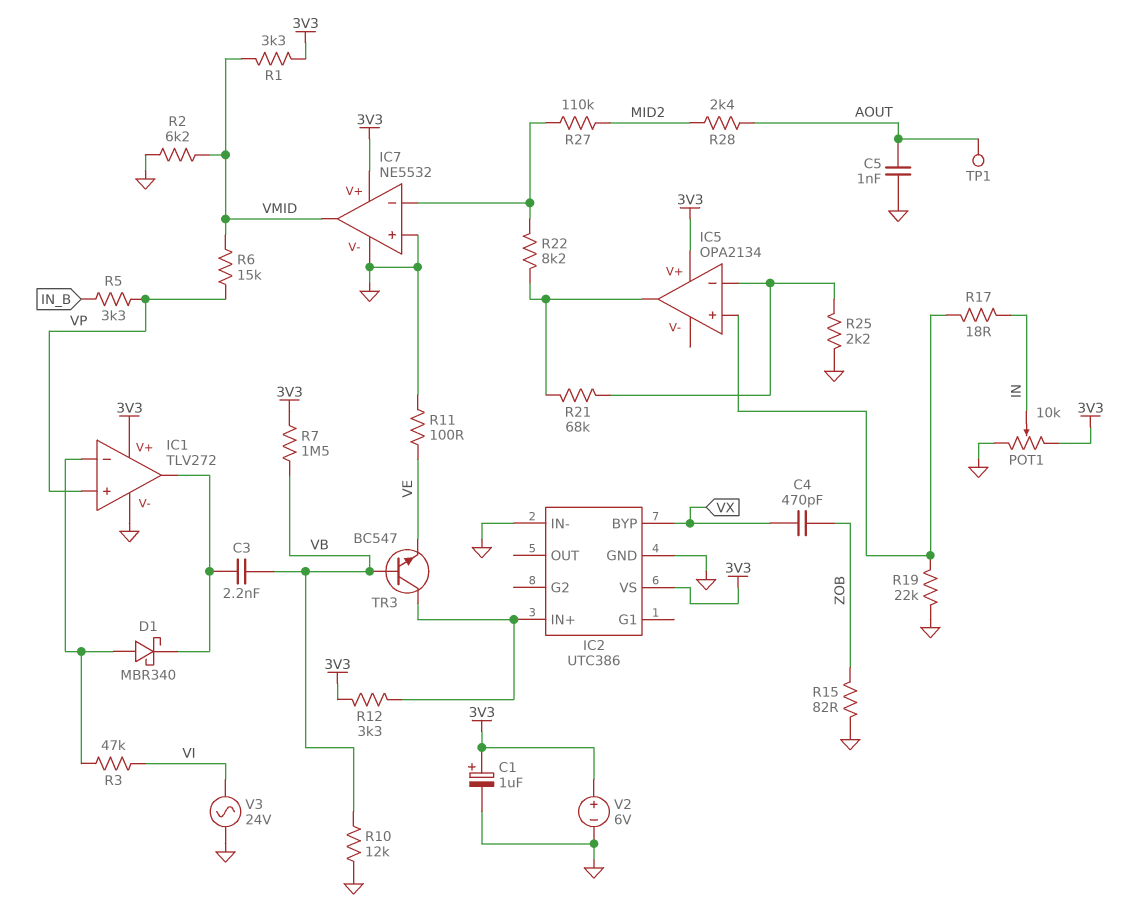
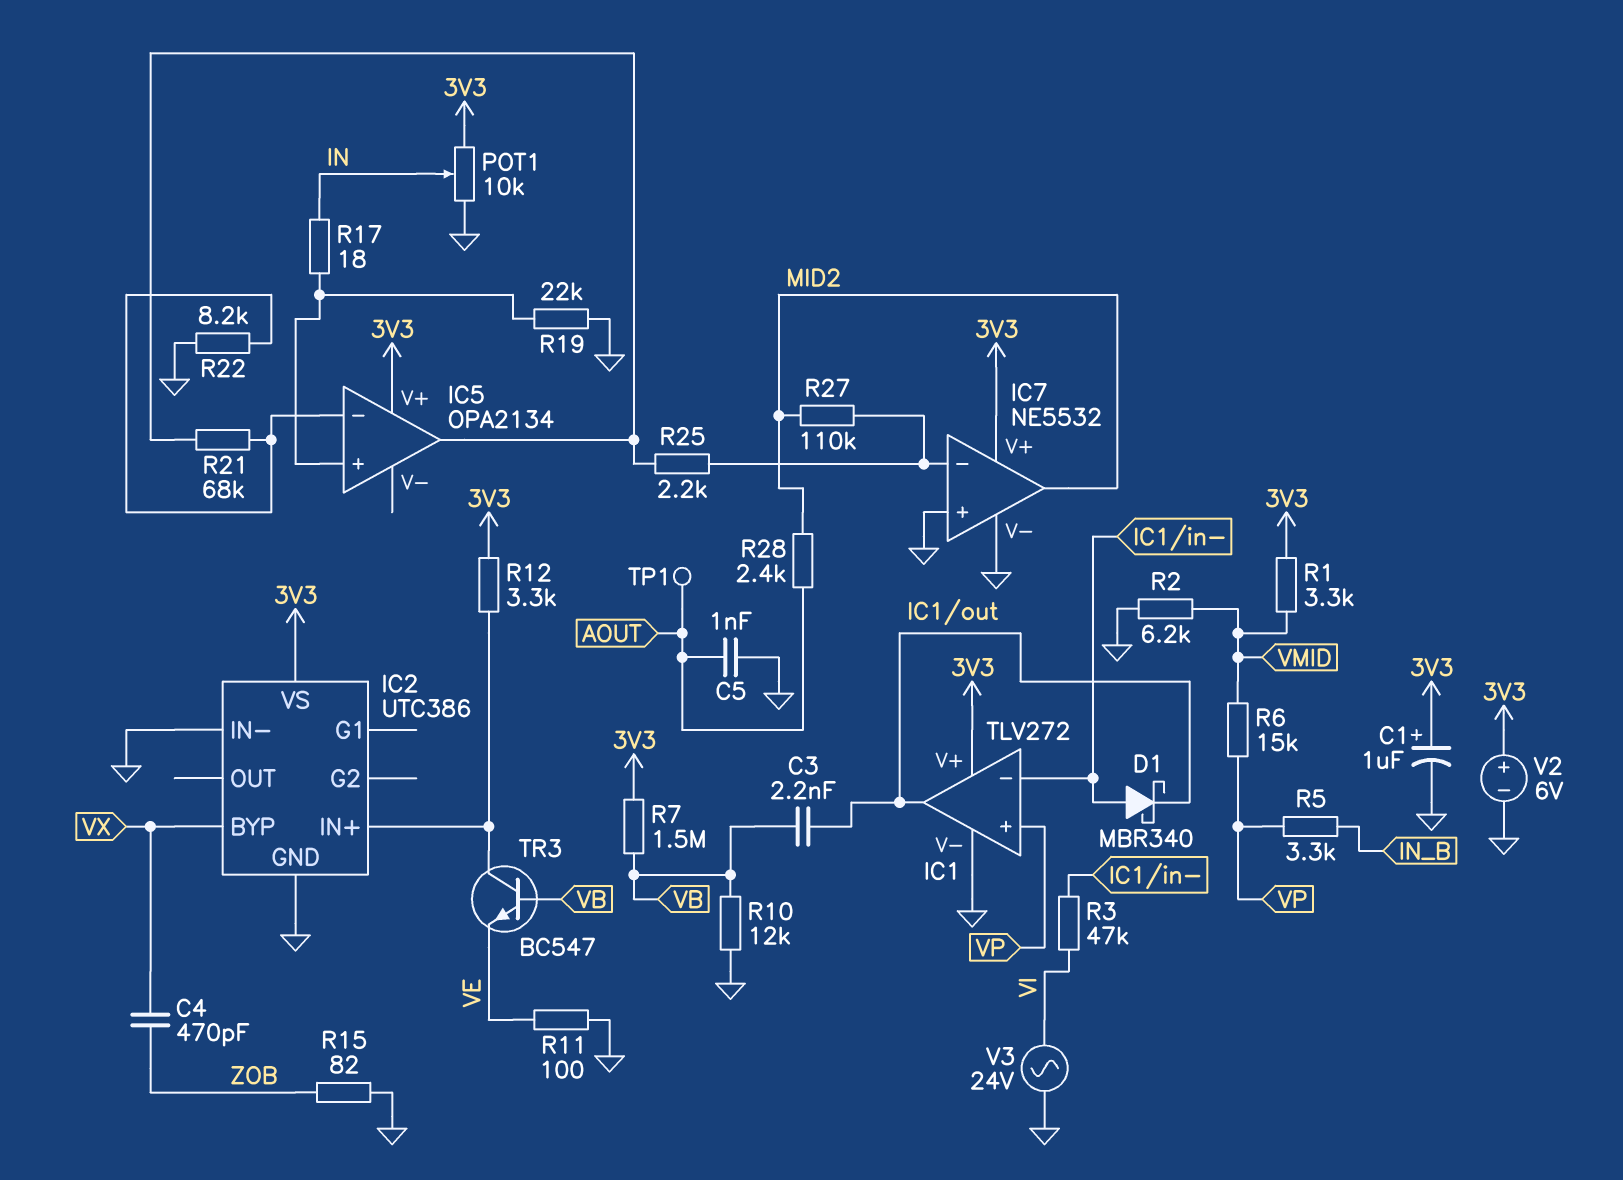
IC7 pin out: VMID -> MID2
R22: 8.2k (IC5/out, IC7/in-) -> 8.2k (GND, IC5/in-)
R25: 2.2k (GND, IC5/in-) -> 2.2k (IC5/out, IC7/in-)

